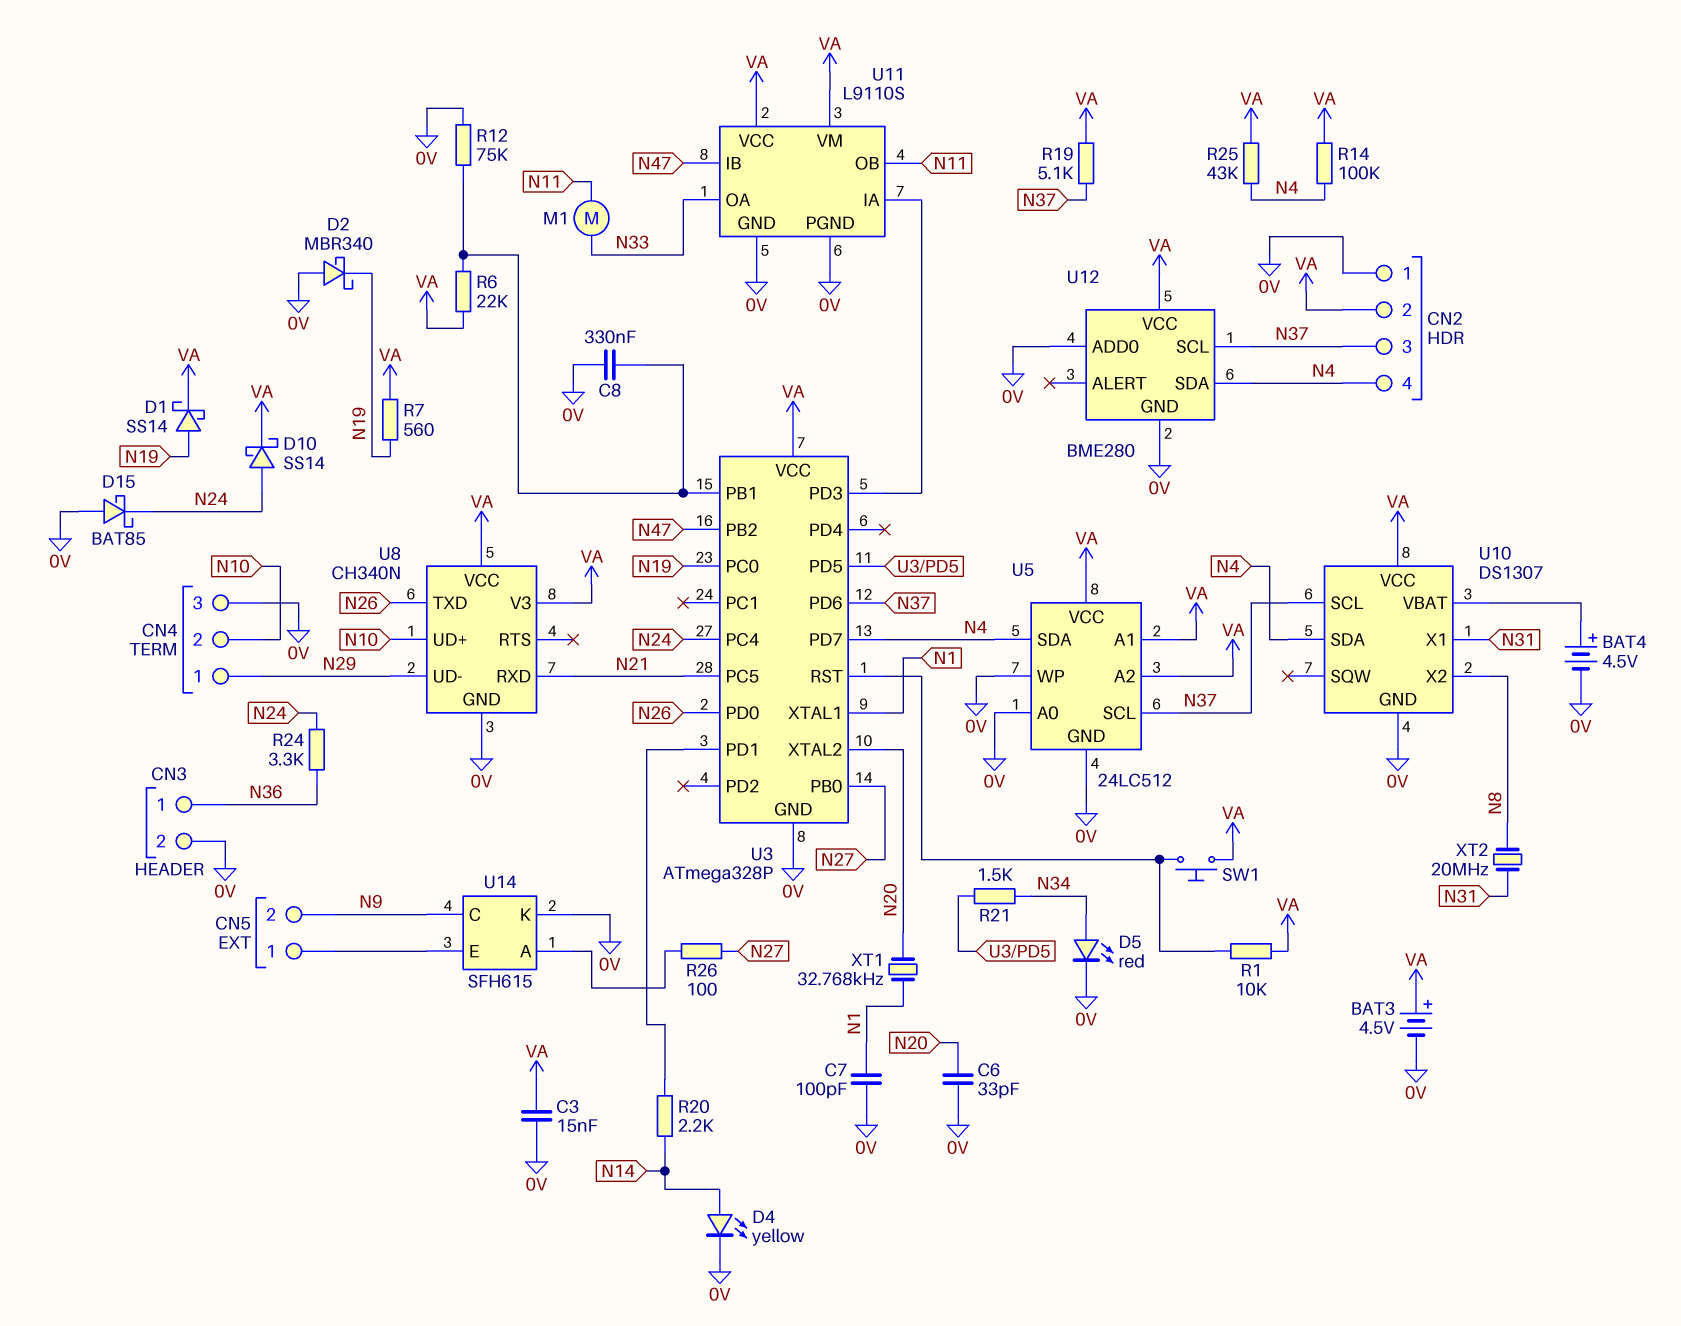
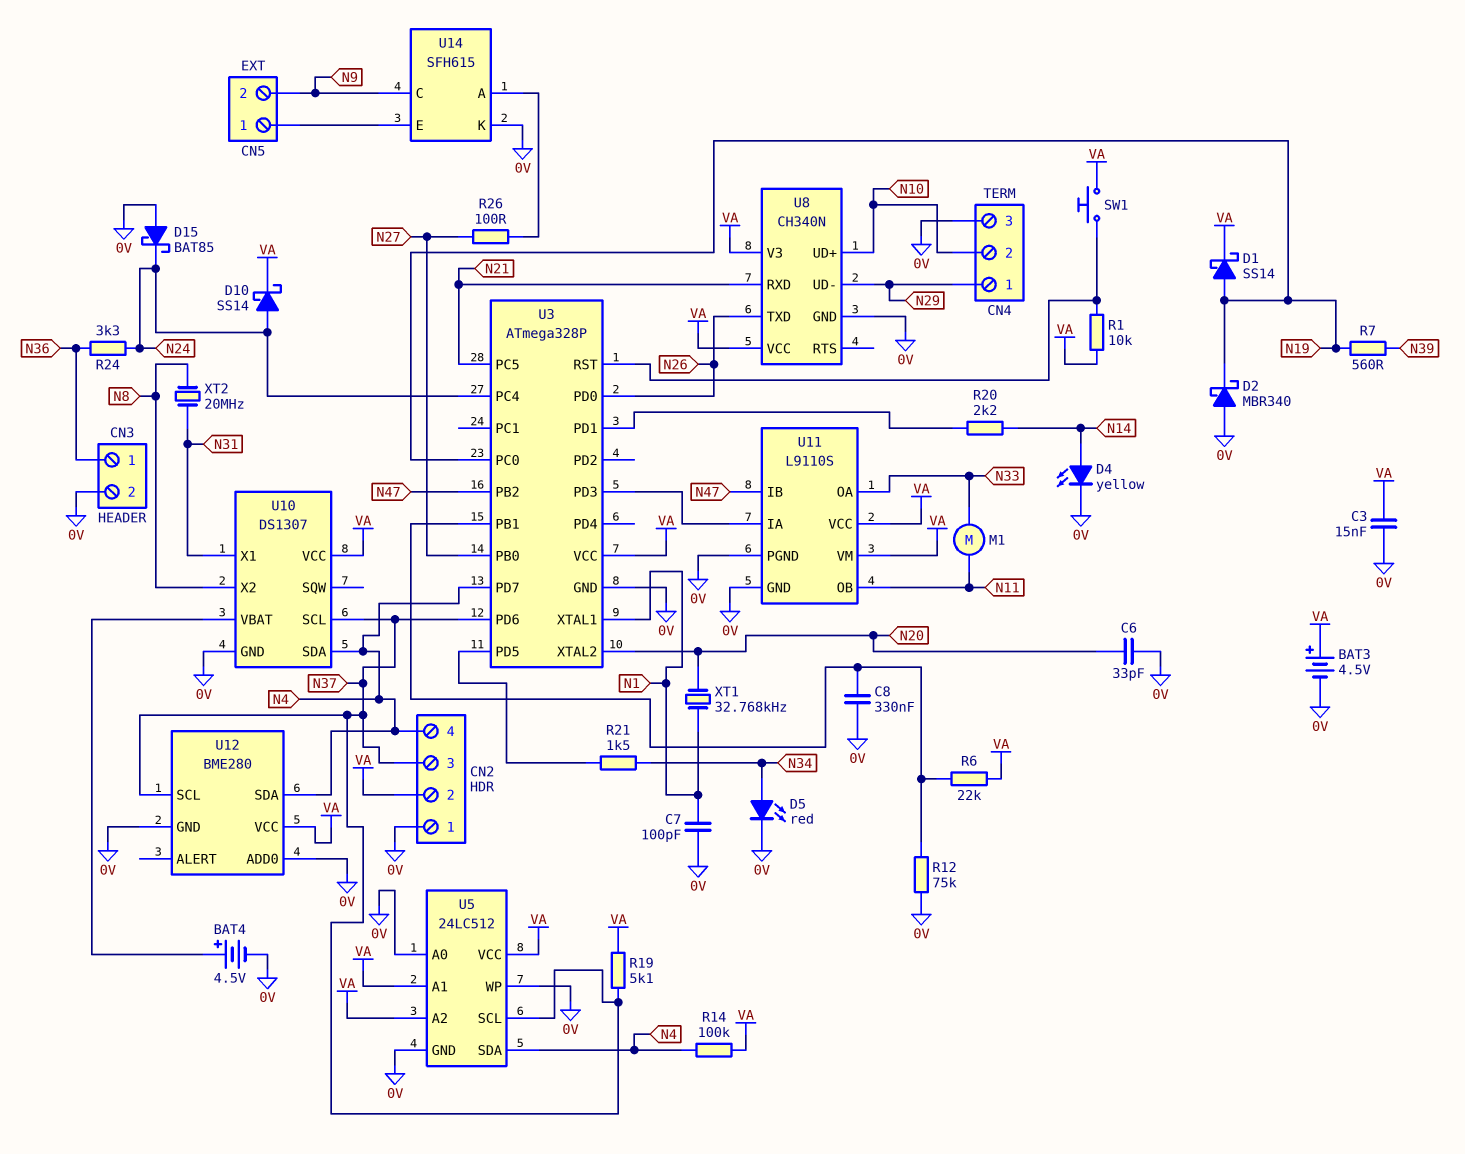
R7: 560 (N19, VA) -> 560 (N19, N39)
R25: 43k (N4, VA) -> none

